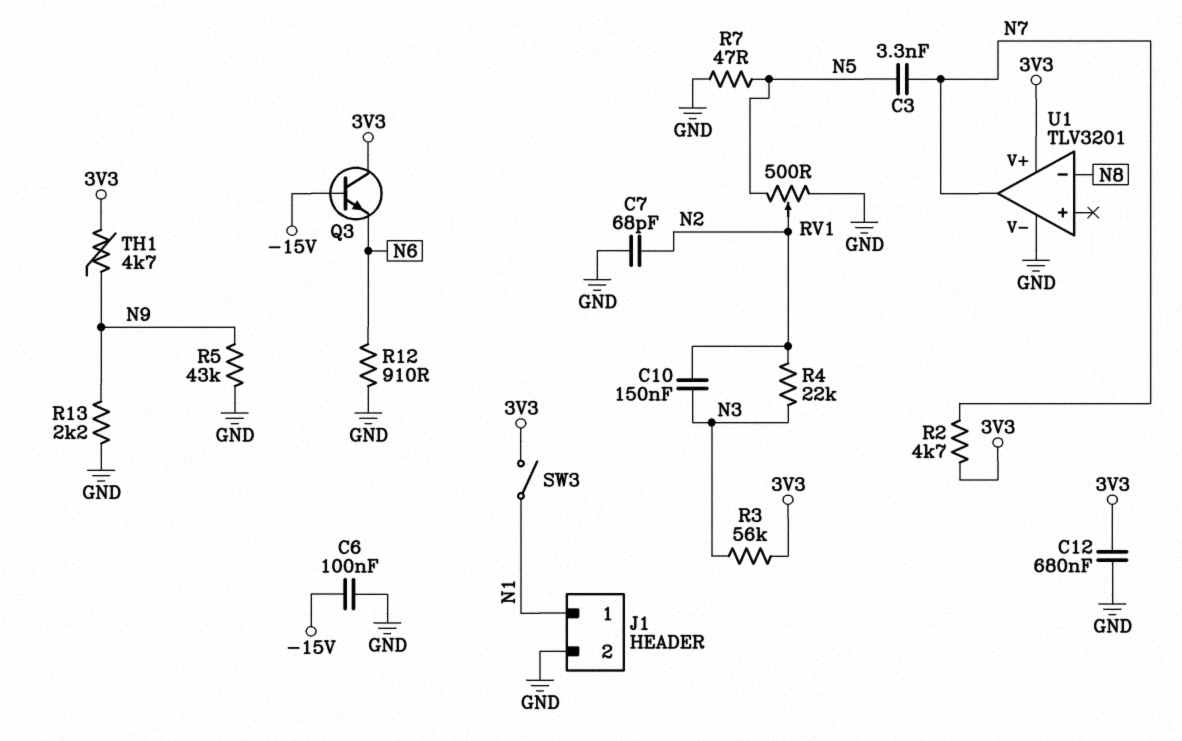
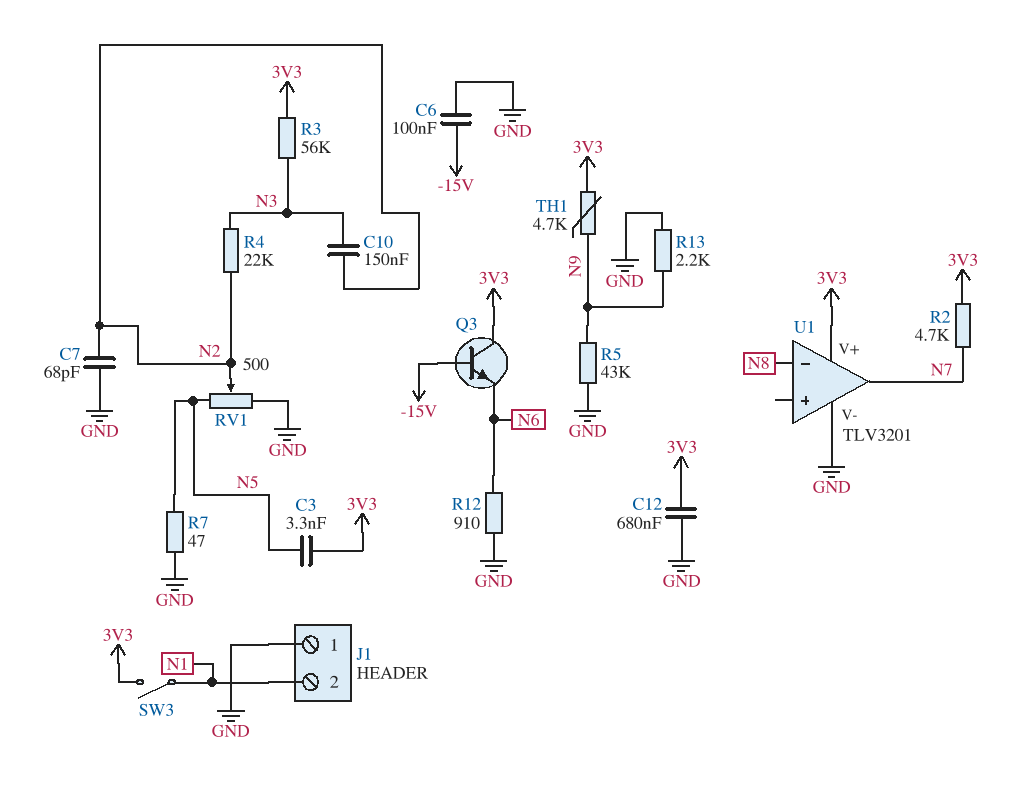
C3: 3.3nF (N5, N7) -> 3.3nF (3V3, N5)
J1 pin 1: N1 -> GND
J1 pin 2: GND -> N1

